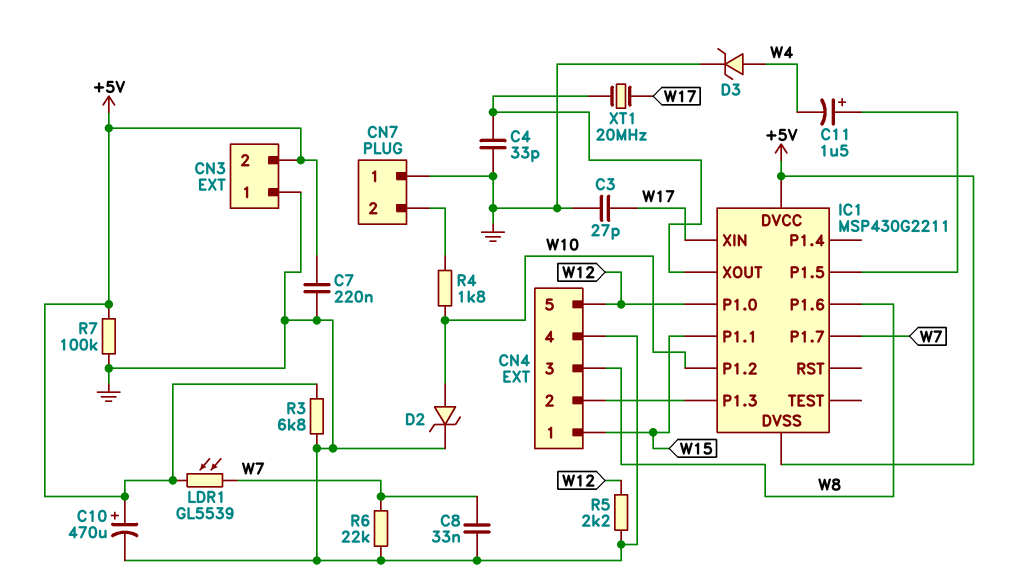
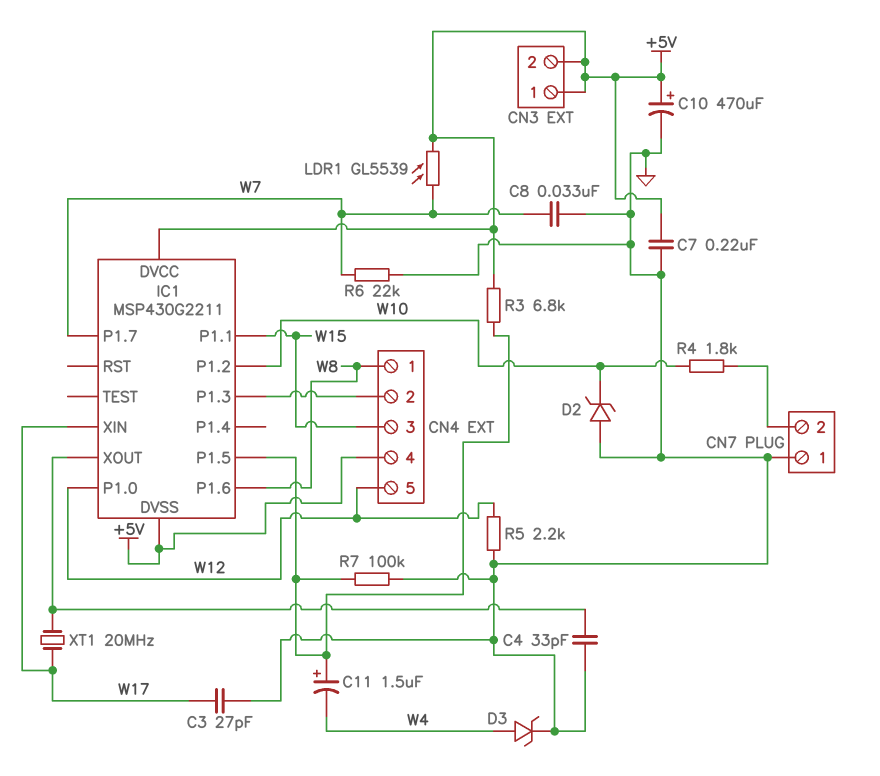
CN3 pin 1: GND -> +5V
CN4 pin 1: W15 -> W8
CN4 pin 3: W8 -> W15
CN4 pin 4: GND -> +5V
D2: zener (A W10, K GND) -> zener (A GND, K W10)
R3: 6.8k (+5V, GND) -> 6.8k (+5V, IC1/P1.5)
R7: 100k (+5V, GND) -> 100k (GND, IC1/P1.5)

